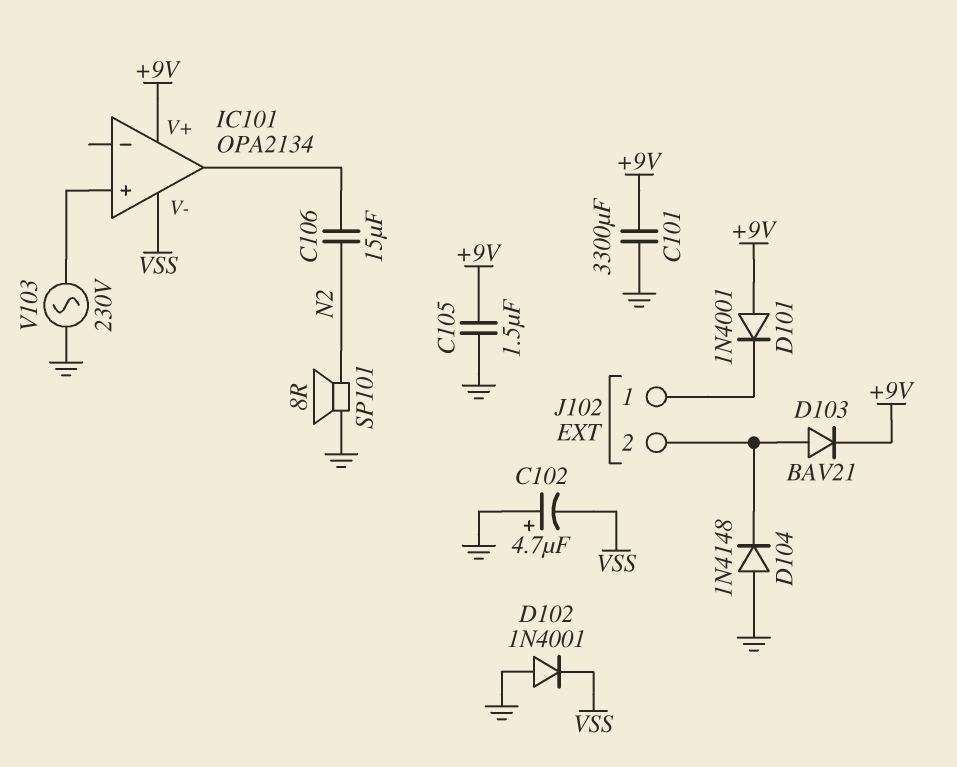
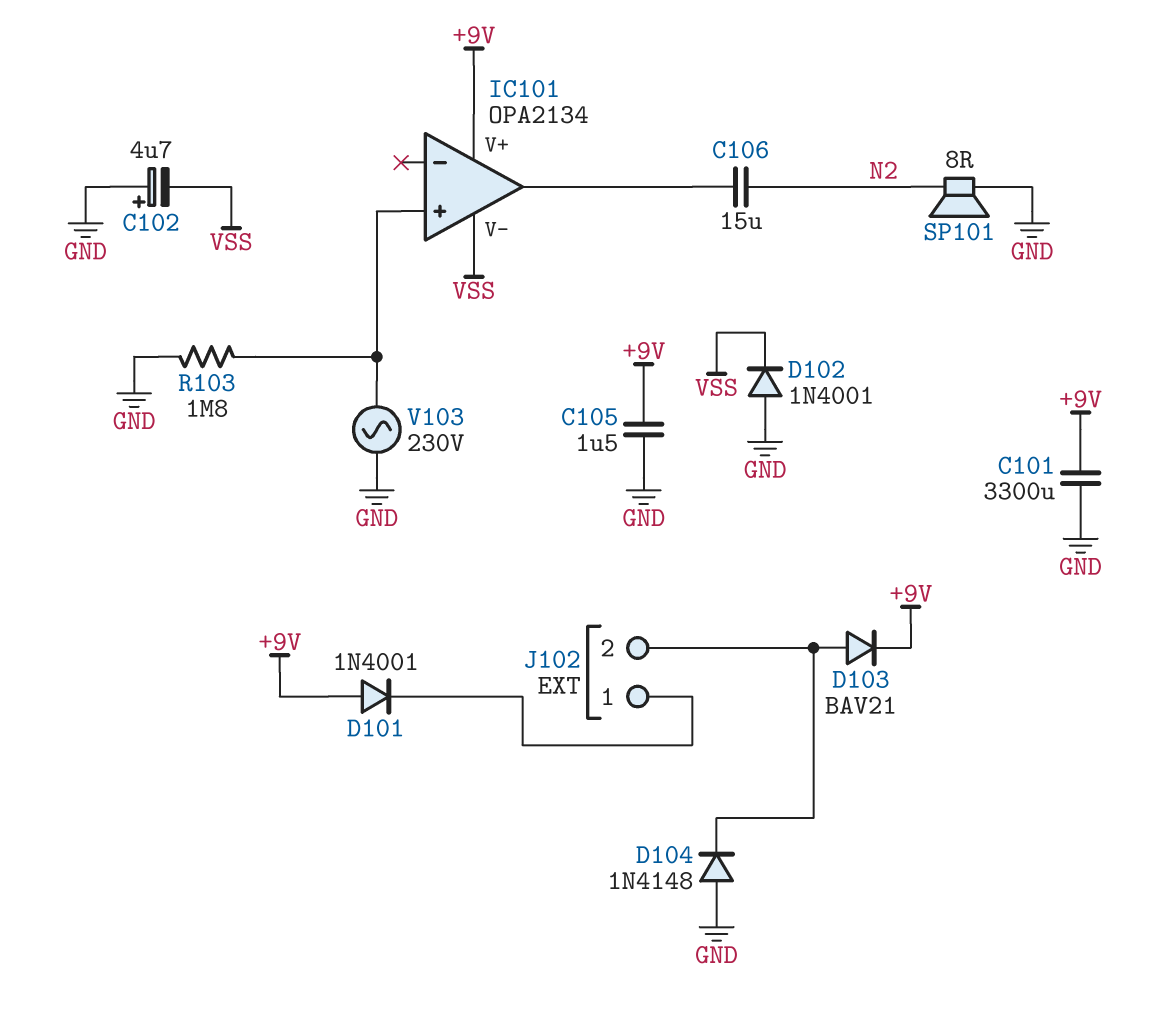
R103: none -> 1.8M (GND, IC101/in+)

